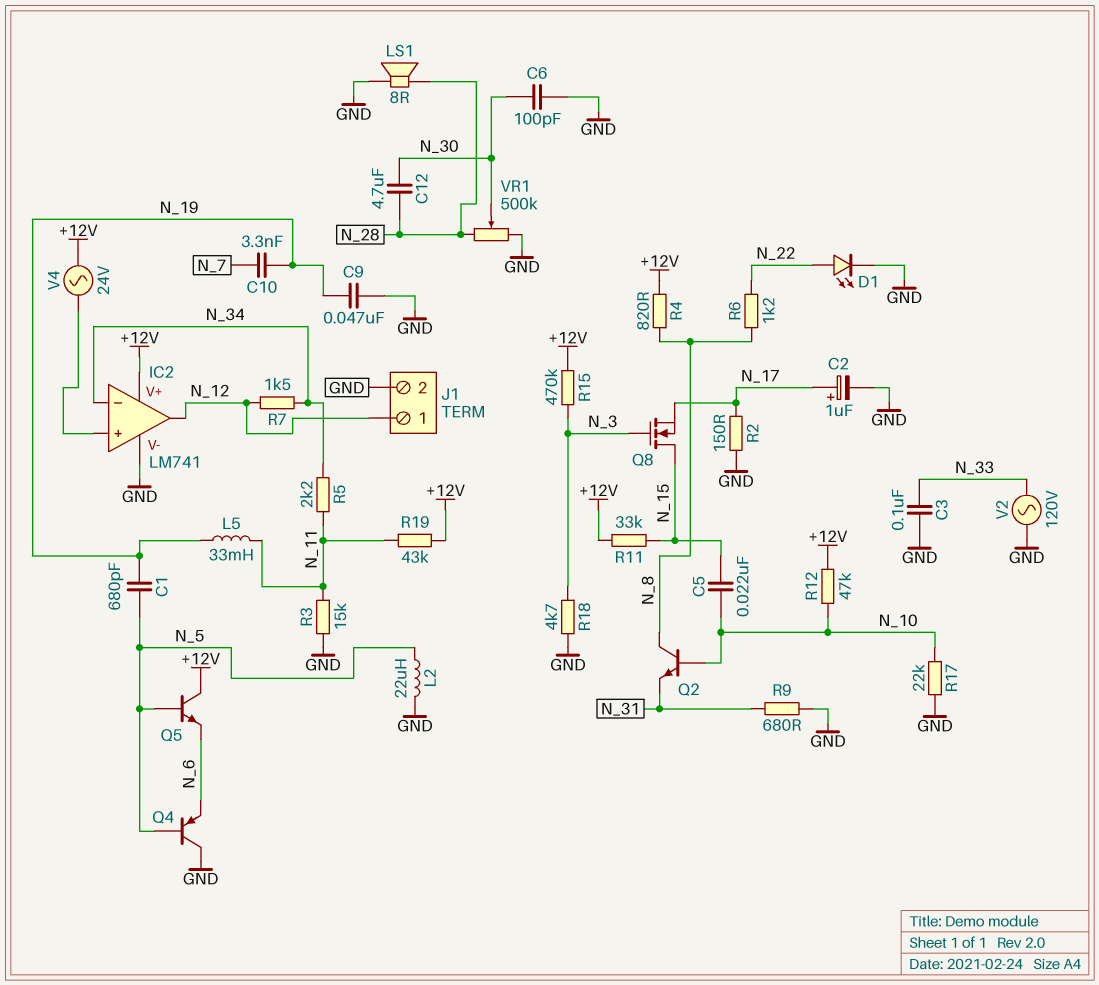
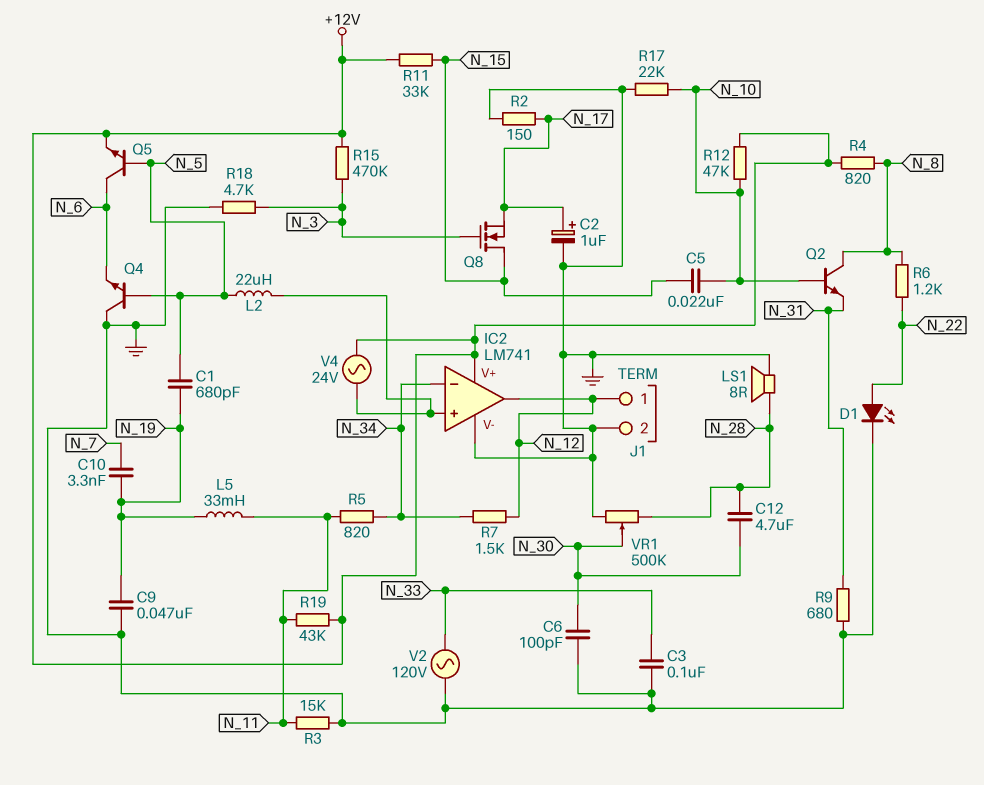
L2: 22uH (GND, N_5) -> 22uH (IC2/in+, N_5)
Q4: PNP (B N_5, C GND, E N_6) -> NPN (B N_5, C GND, E N_6)
Q5: NPN (B N_5, C +12V, E N_6) -> NPN (B N_5, C N_6, E +12V)
R5: 2.2k (N_11, N_34) -> 820 (N_11, N_34)

